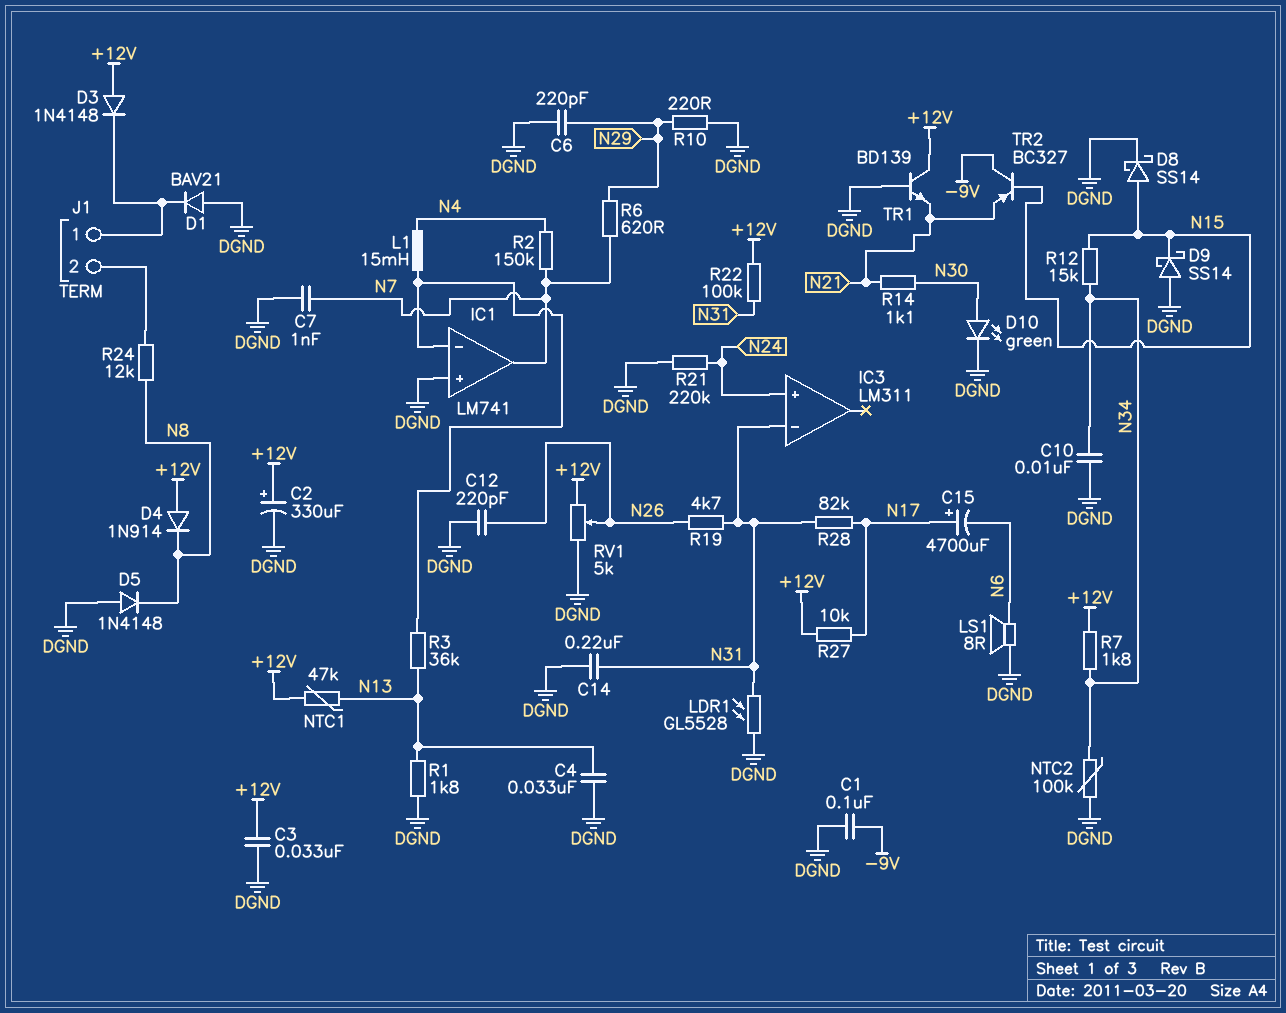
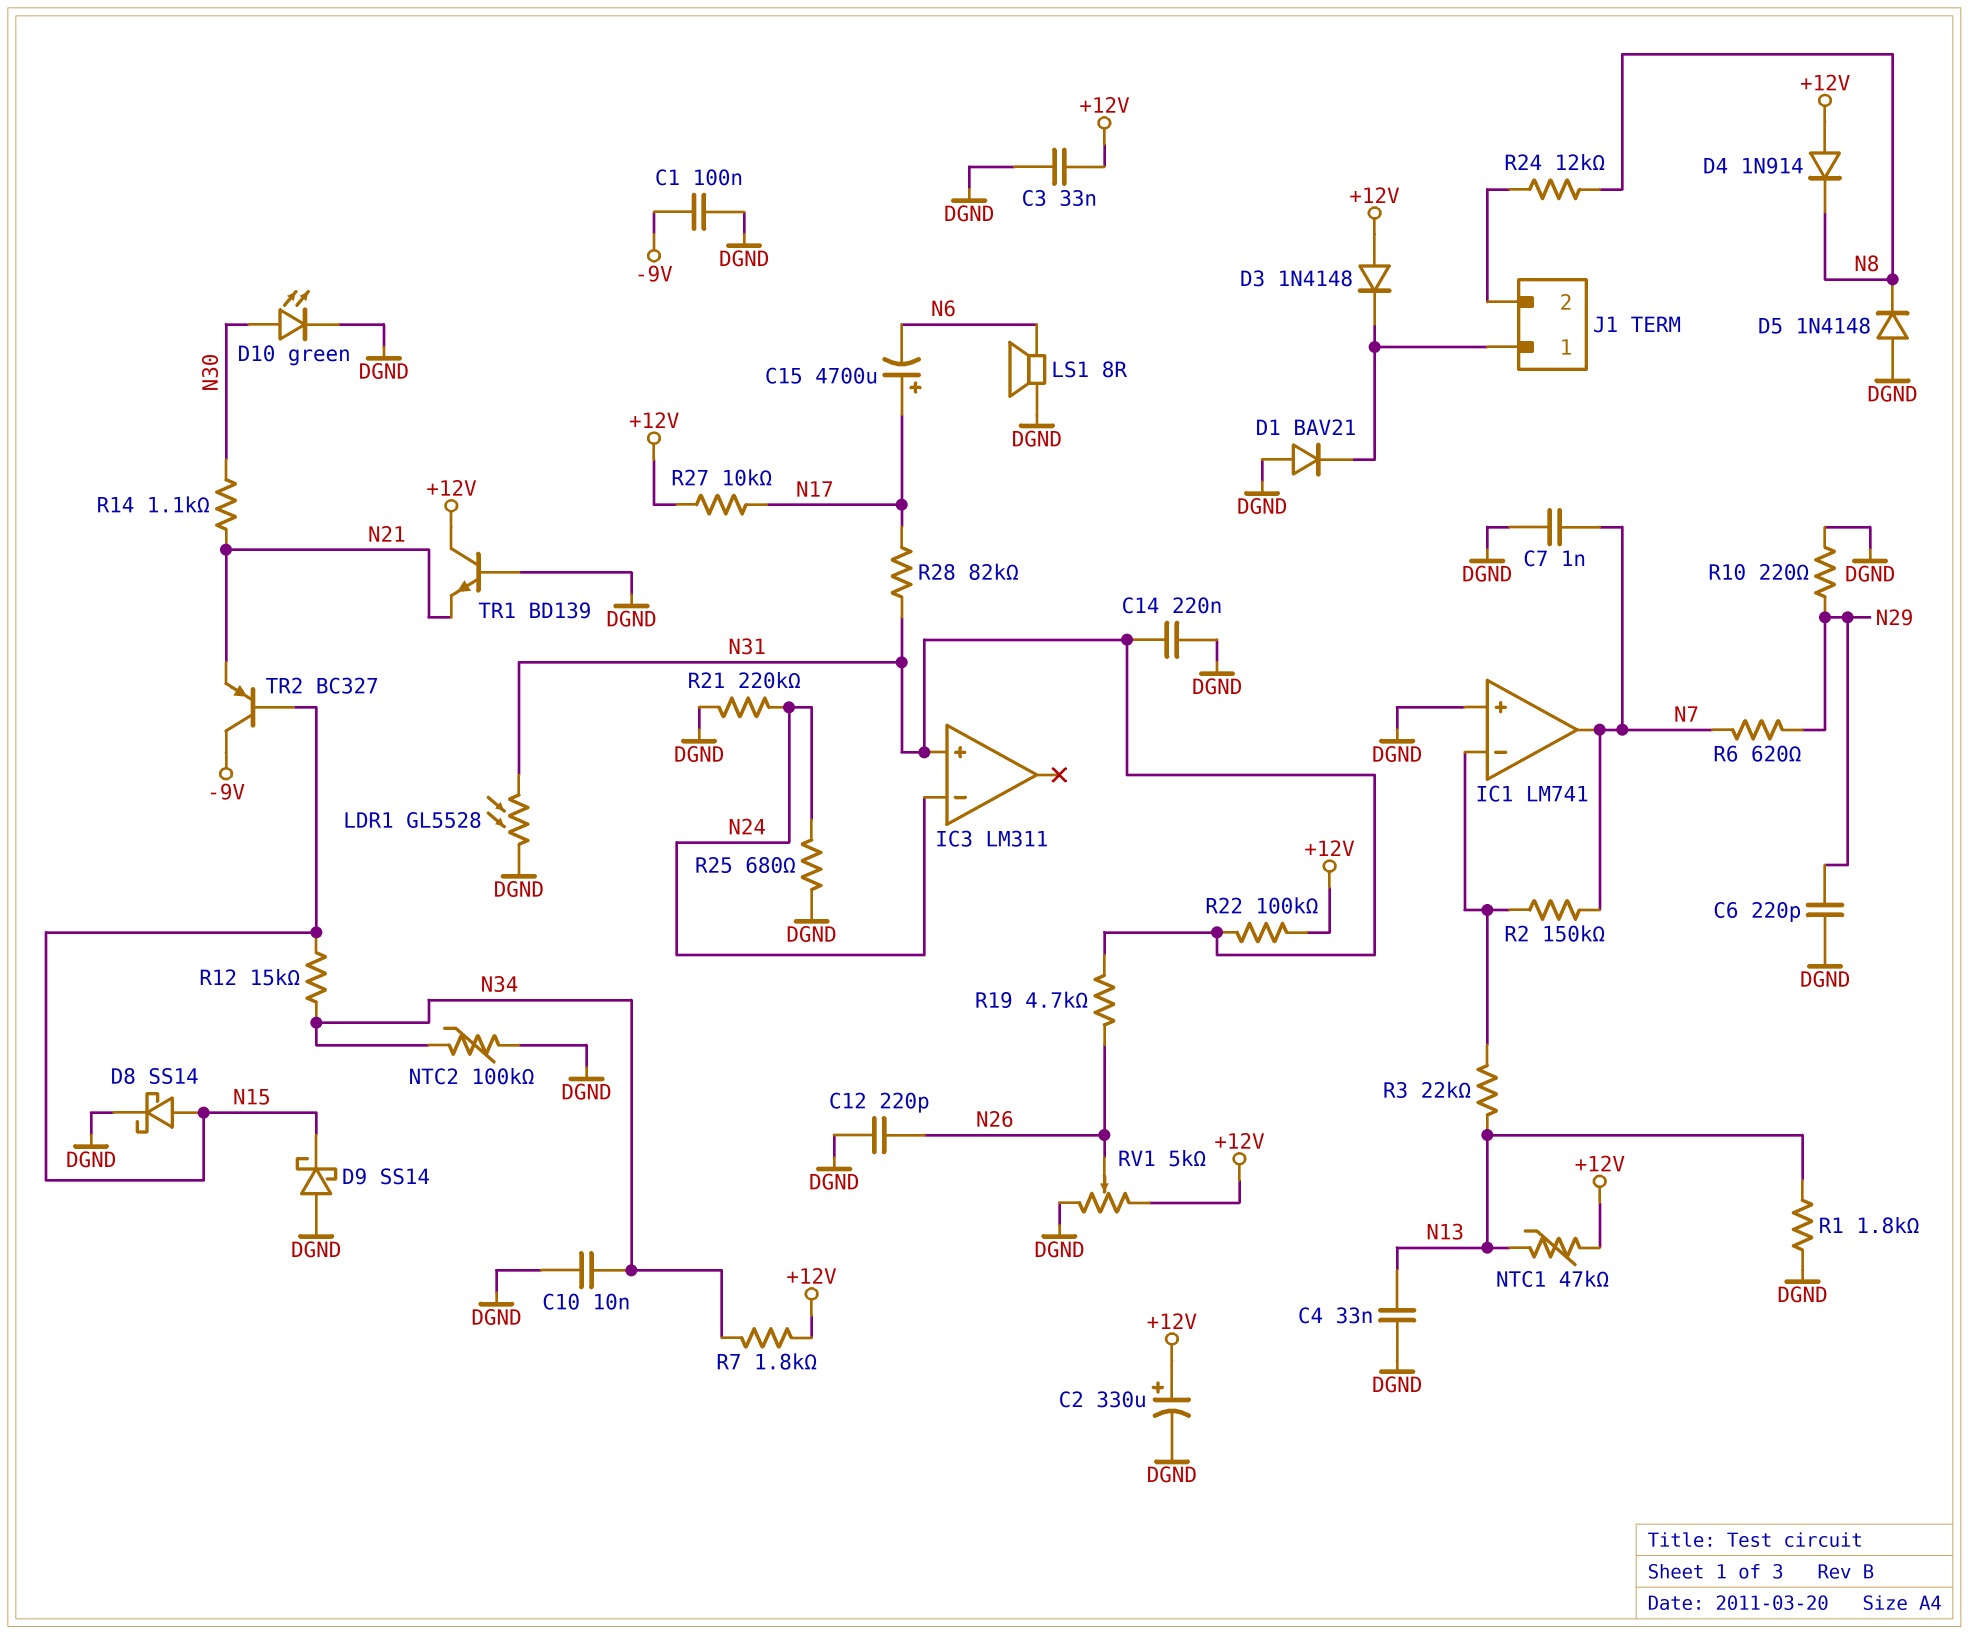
IC3 pin in+: N24 -> N31
IC3 pin in-: N31 -> N24
L1: 15mH (IC1/in-, N4) -> none
R2: 150k (N4, N7) -> 150k (IC1/in-, N7)
R3: 36k (IC1/in-, N13) -> 22k (IC1/in-, N13)
R25: none -> 680 (DGND, N24)

